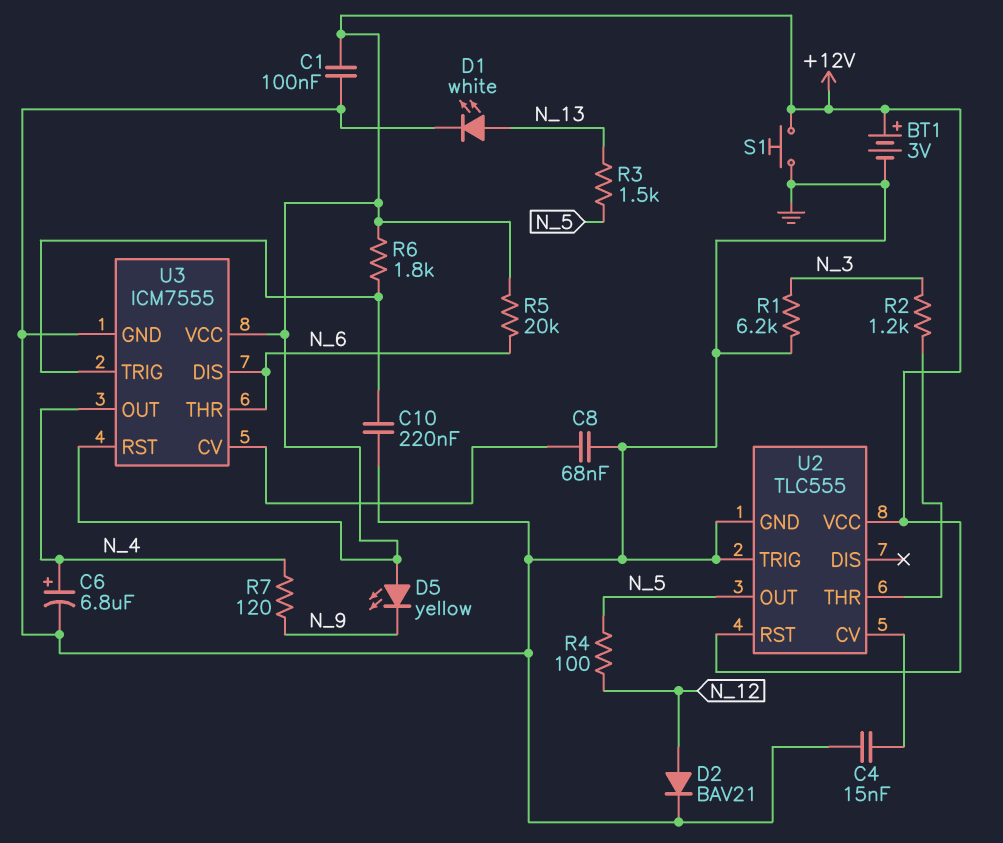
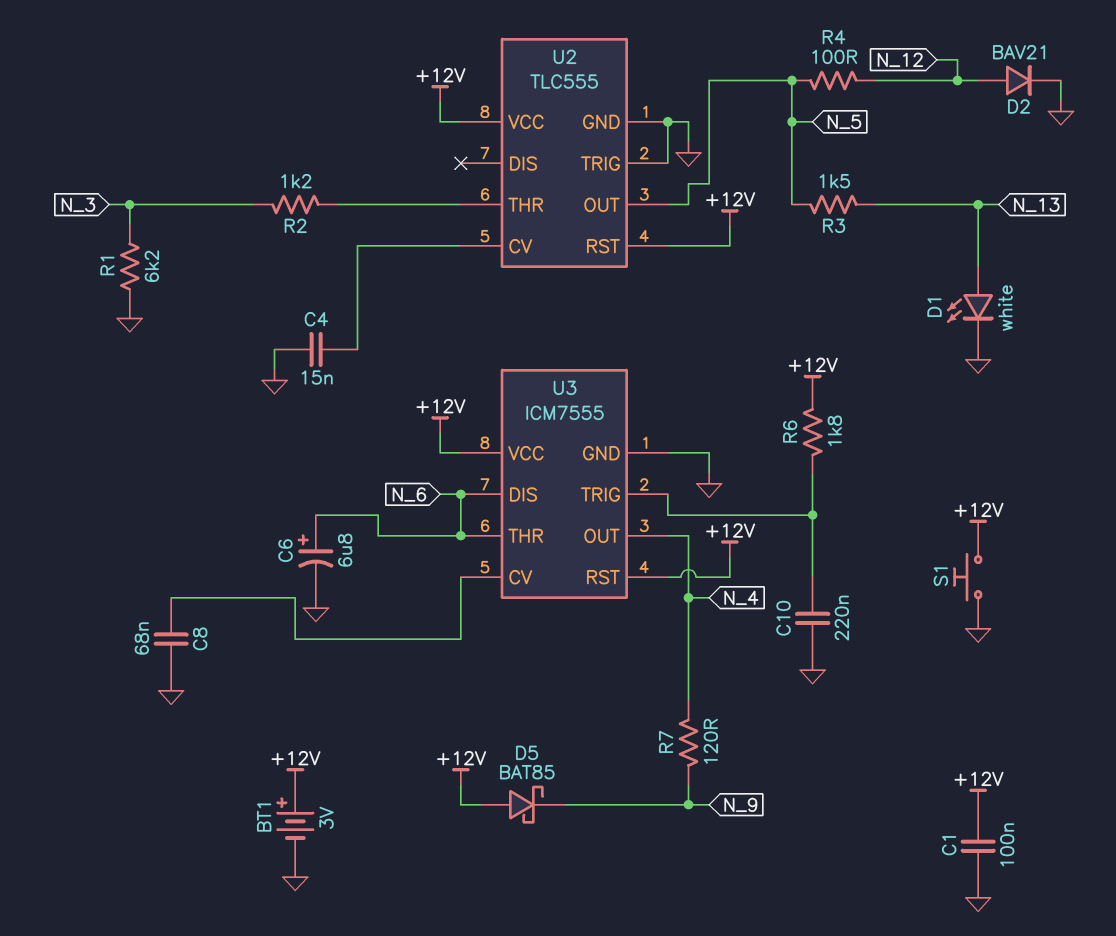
C6: 6.8uF (plus N_4, minus GND) -> 6.8uF (plus N_6, minus GND)
D5: LED yellow (A +12V, K N_9) -> schottky BAT85 (A +12V, K N_9)
R5: 20k (+12V, N_6) -> none

